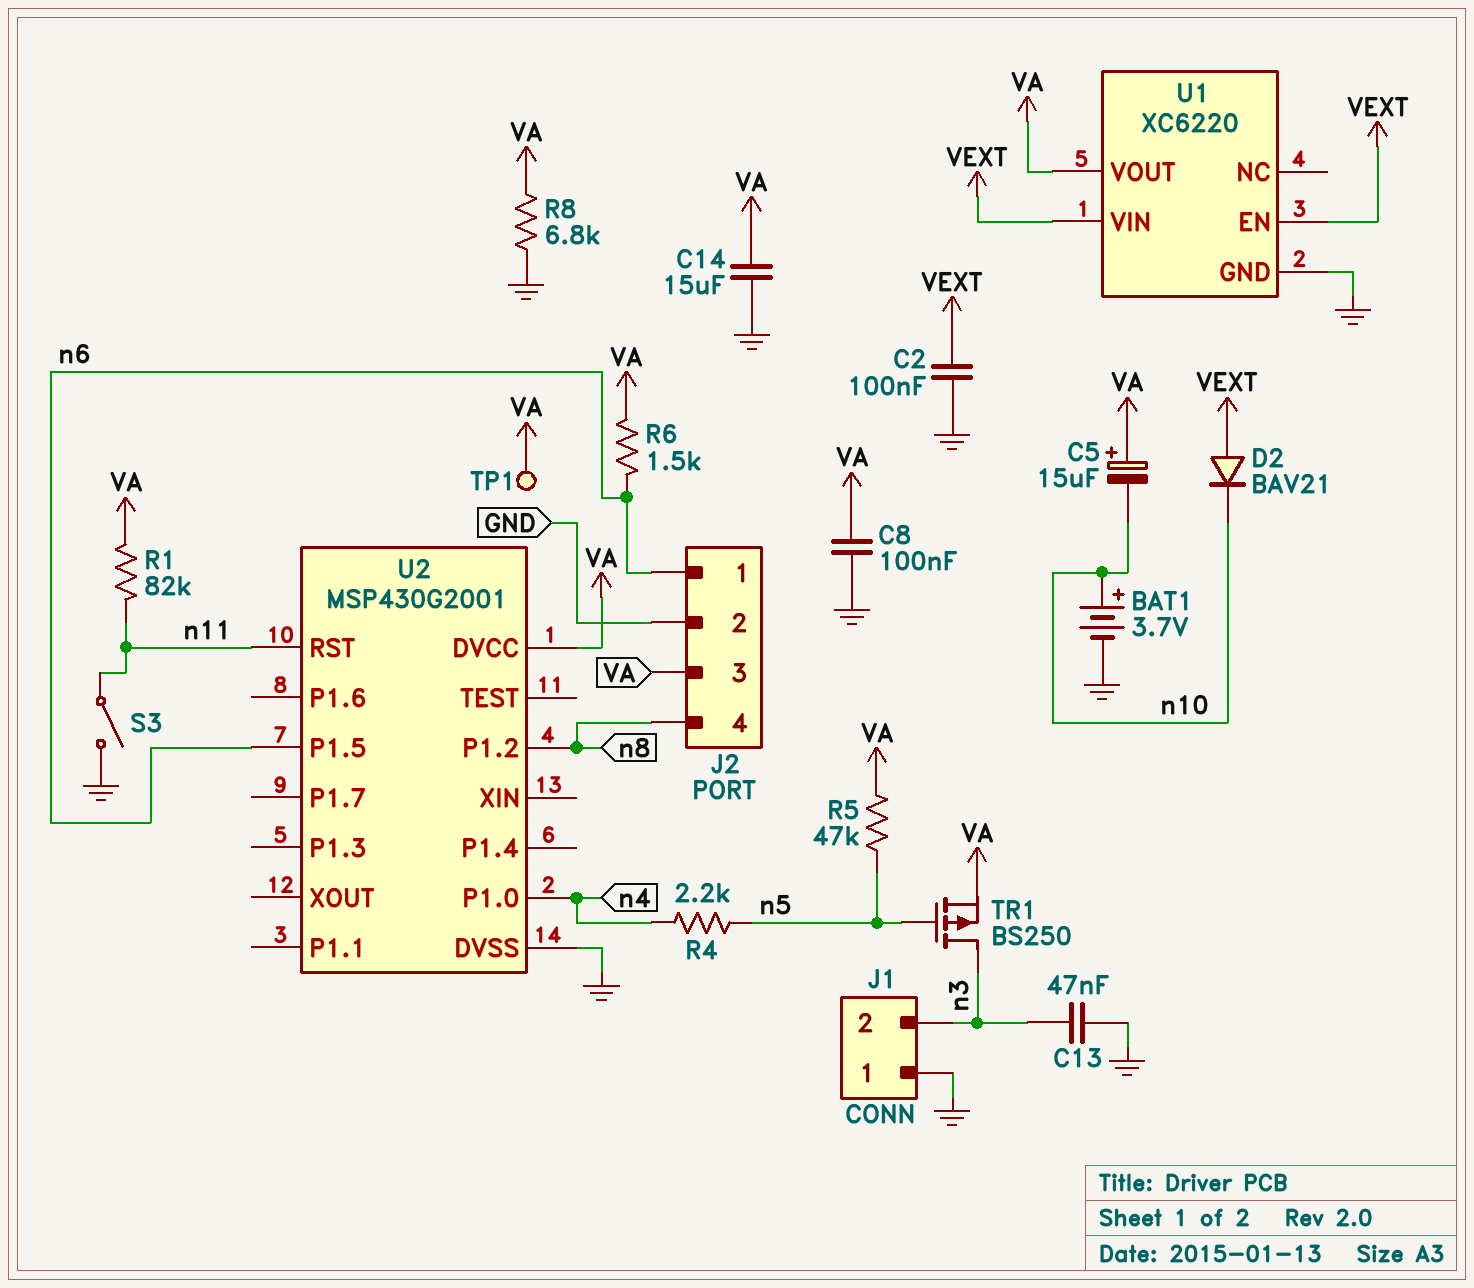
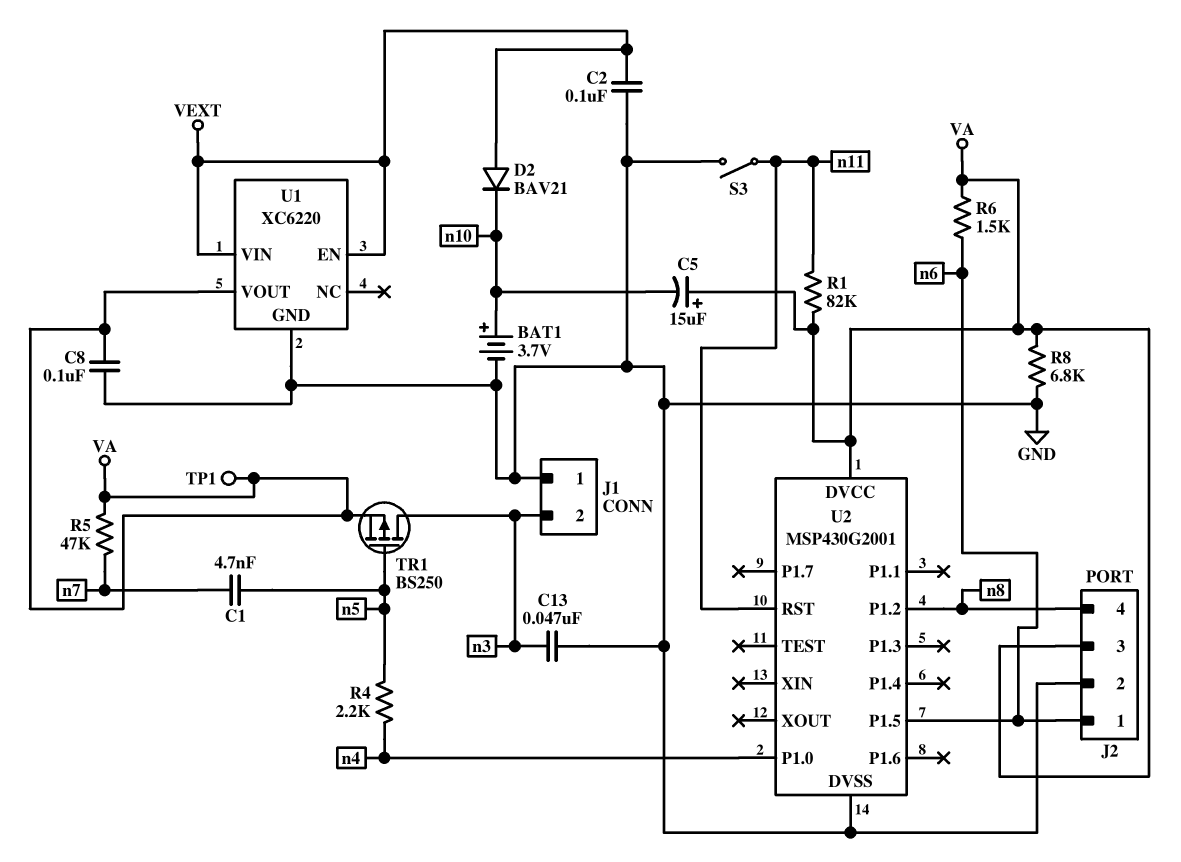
C1: none -> 4.7nF (n5, n7)
C14: 15uF (GND, VA) -> none
R5: 47k (VA, n5) -> 47k (VA, n7)

